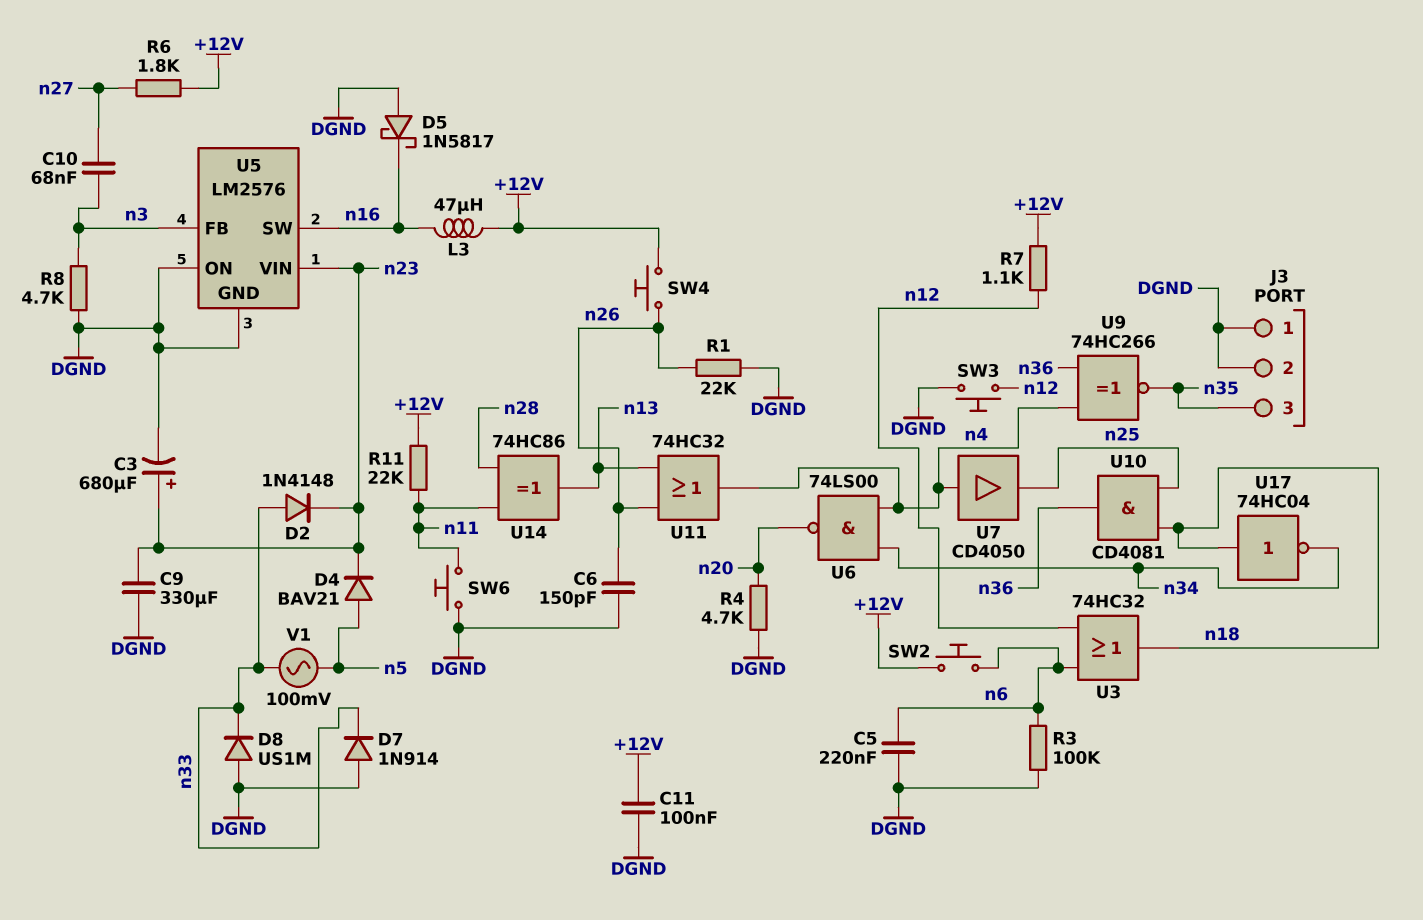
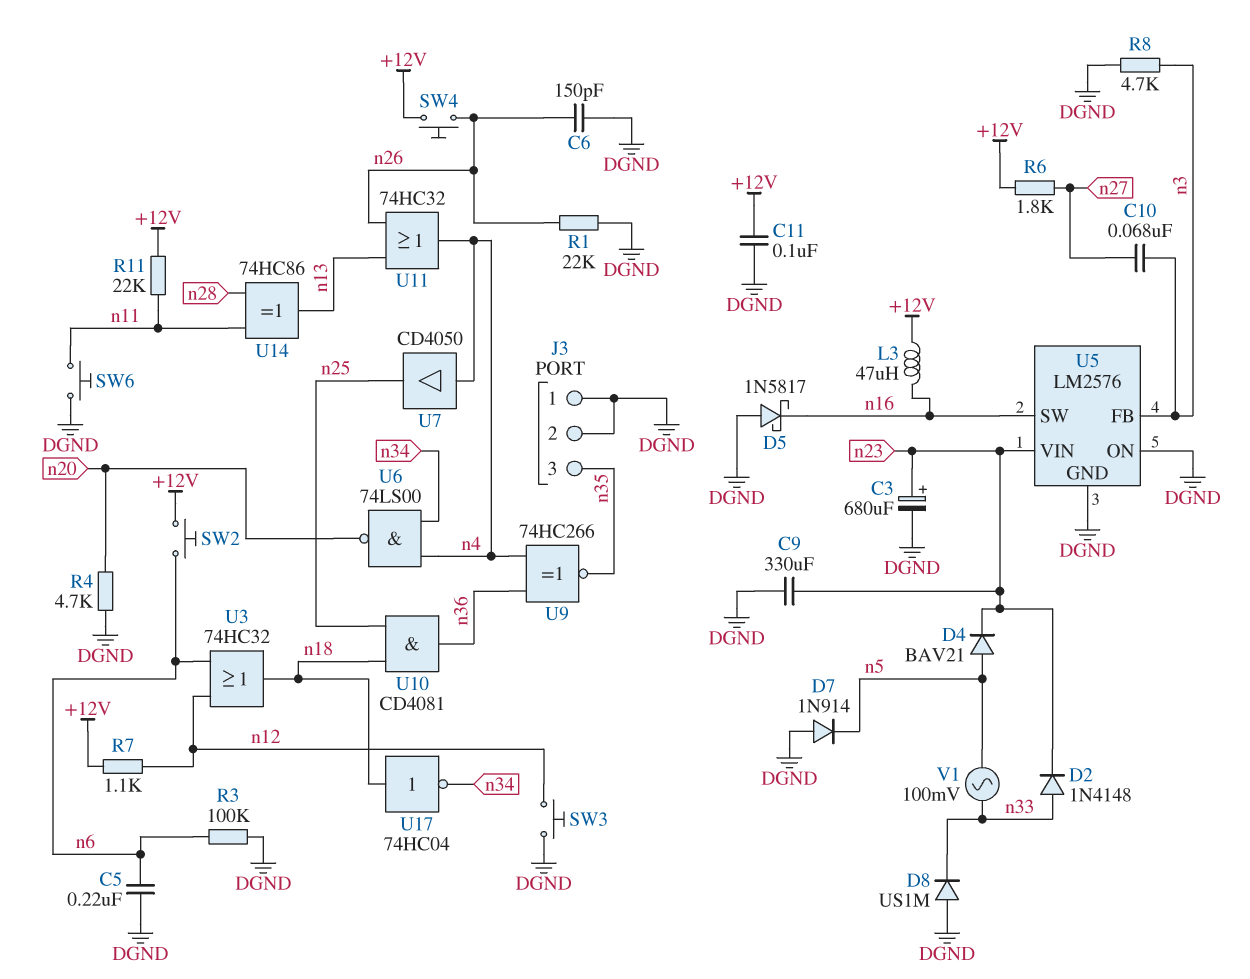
D7: diode 1N914 (A DGND, K n33) -> diode 1N914 (A DGND, K n5)

